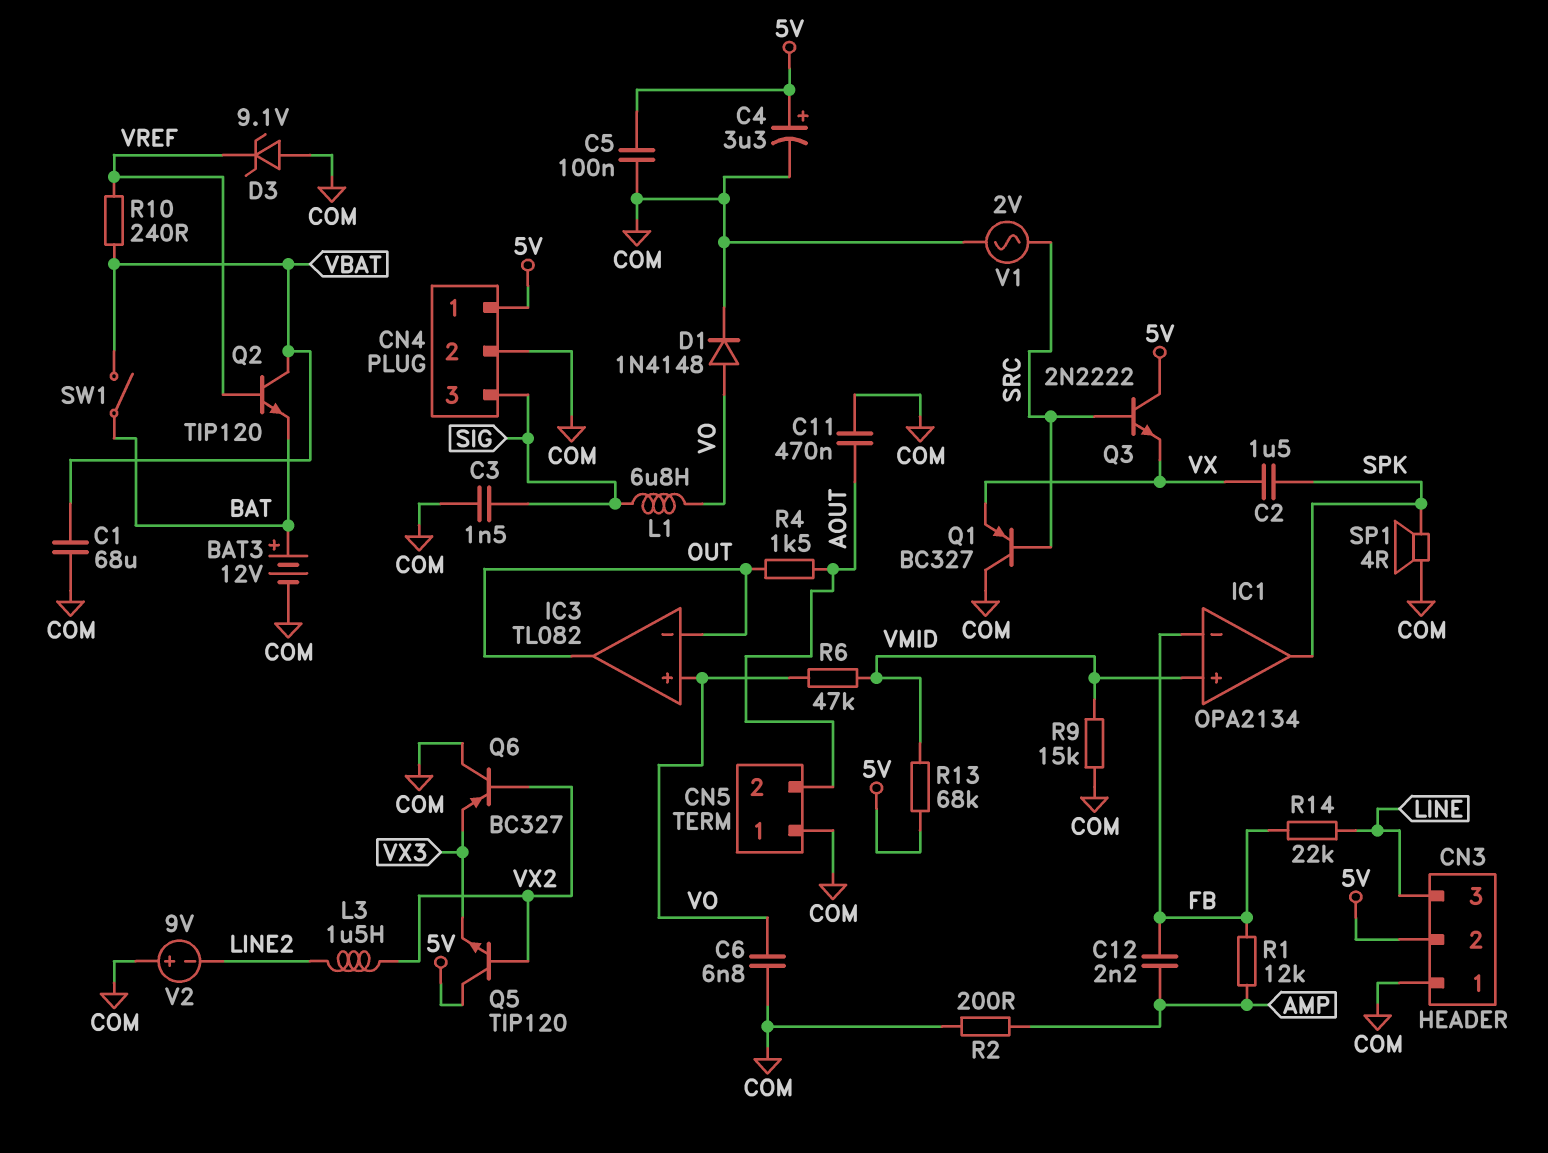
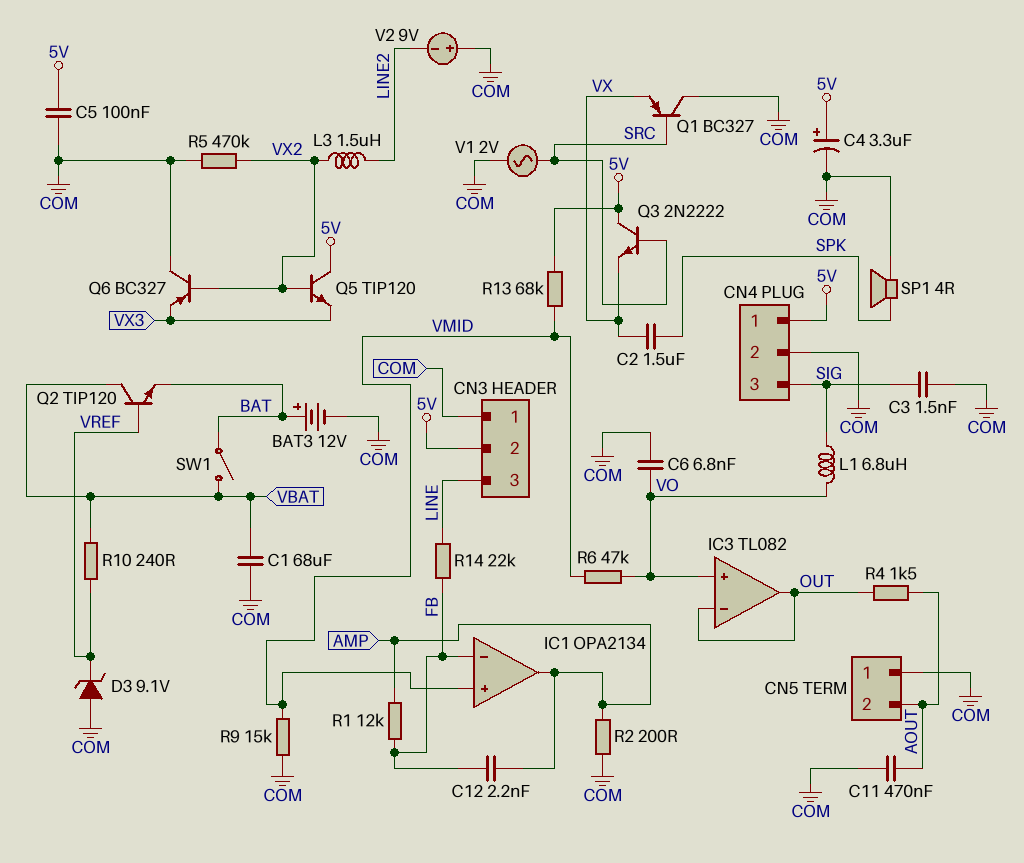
D1: diode 1N4148 (A VO, K COM) -> none
IC1 pin out: SPK -> AMP
R5: none -> 470k (COM, VX2)

